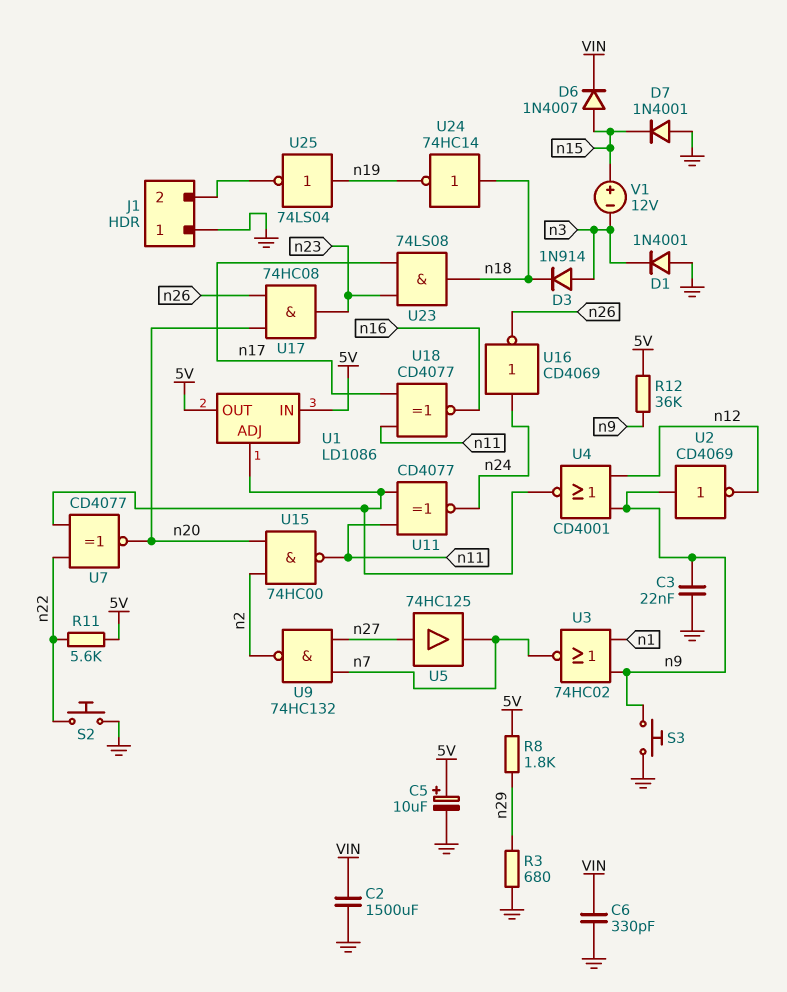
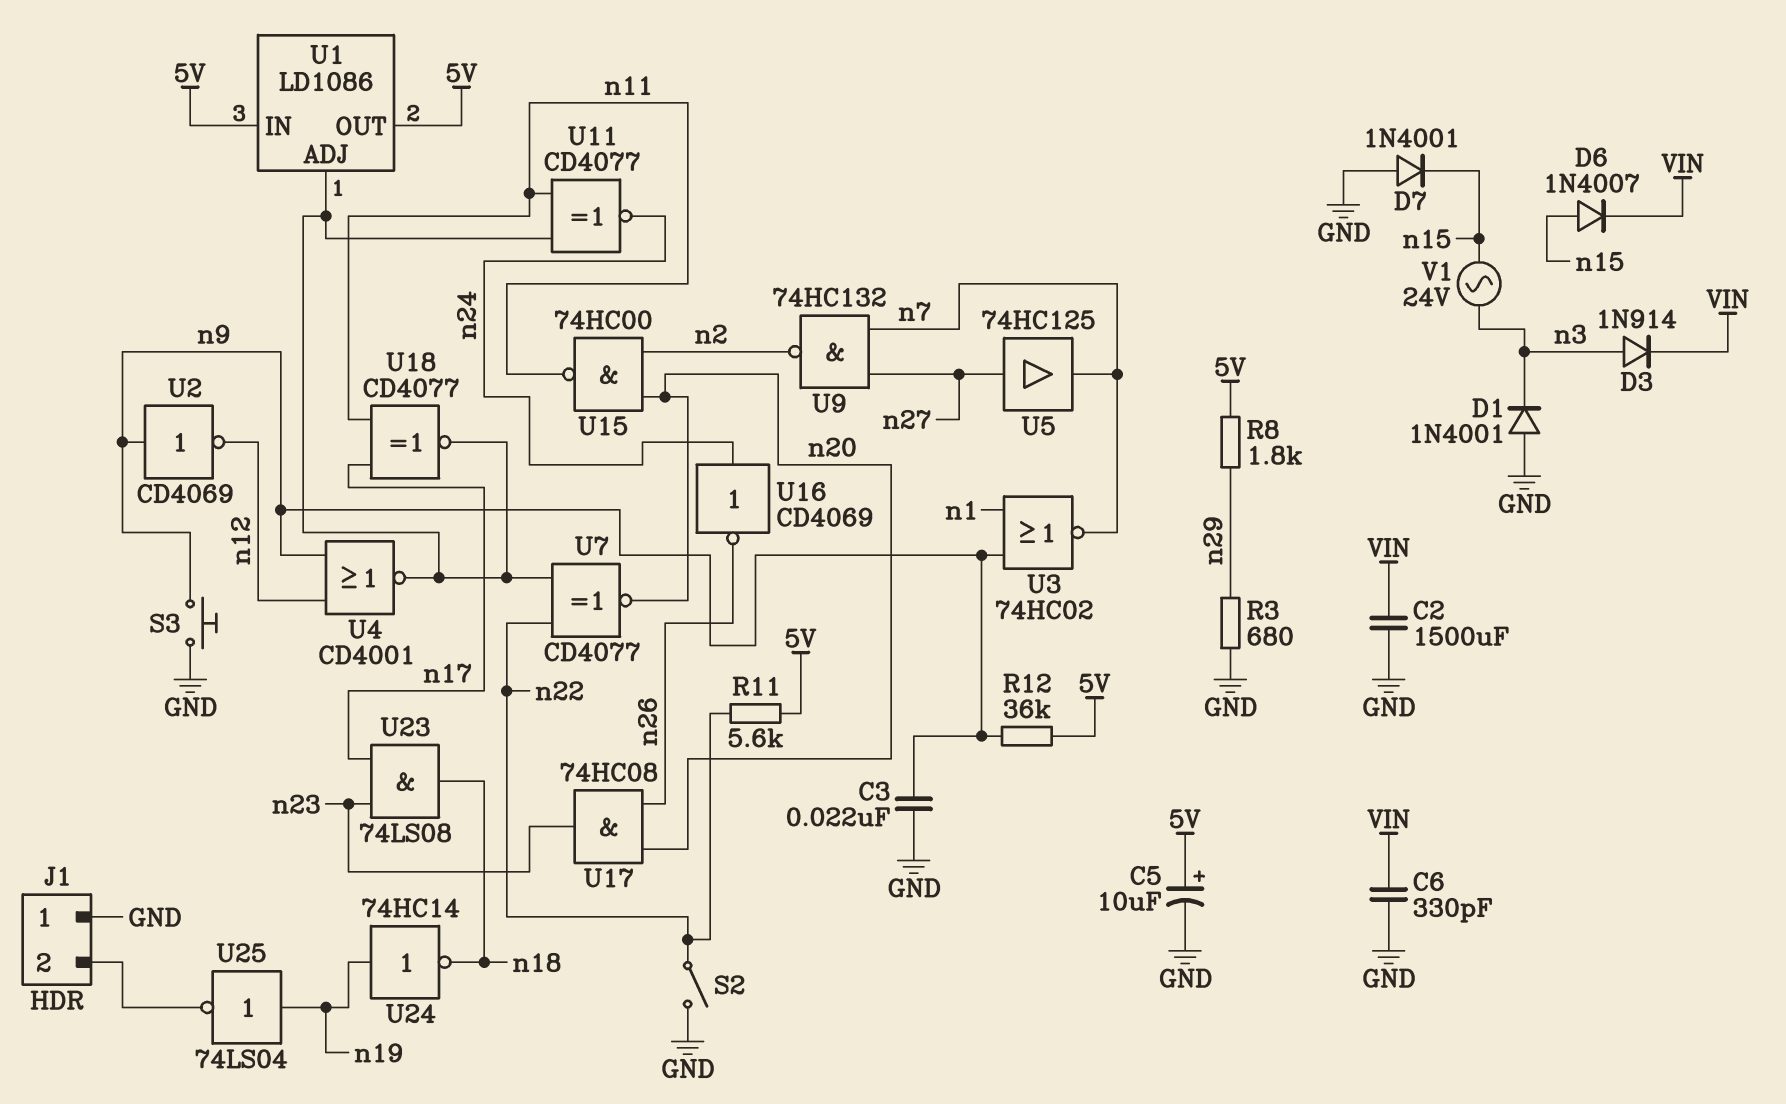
D3: diode 1N914 (A n3, K n18) -> diode 1N914 (A n3, K VIN)
S2: button (GND, n22) -> switch (GND, n22)
U18: XNOR CD4077 (in n11, in n17, out n16) -> XNOR CD4077 (in n11, in n17, out U1/ADJ)
U24: NOT 74HC14 (in n18, out n19) -> NOT 74HC14 (in n19, out n18)
V1: 12V (plus n15, minus n3) -> AC 24V (n3, n15)

